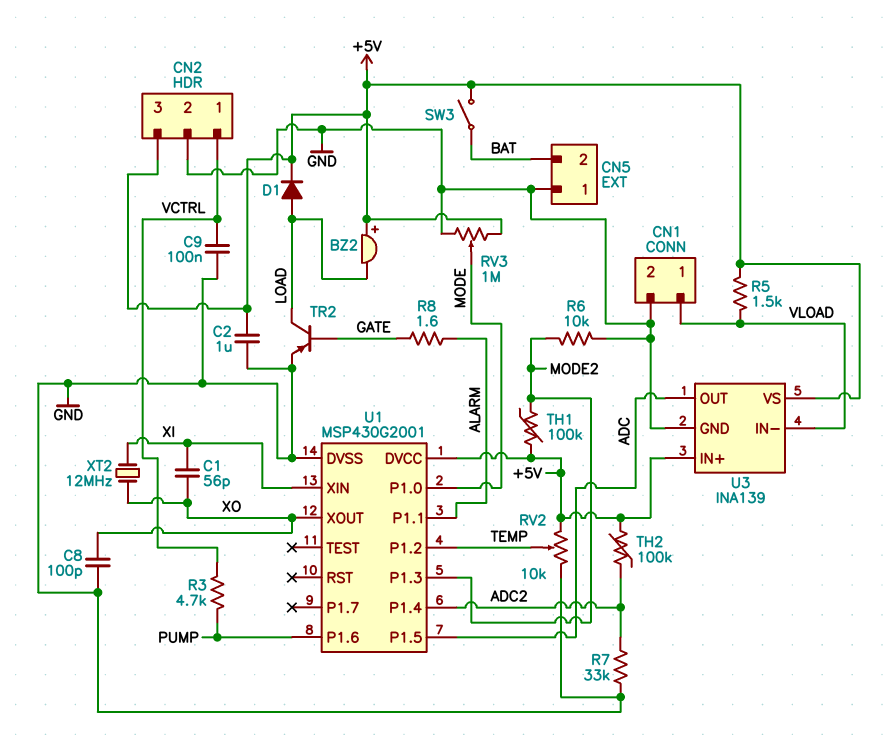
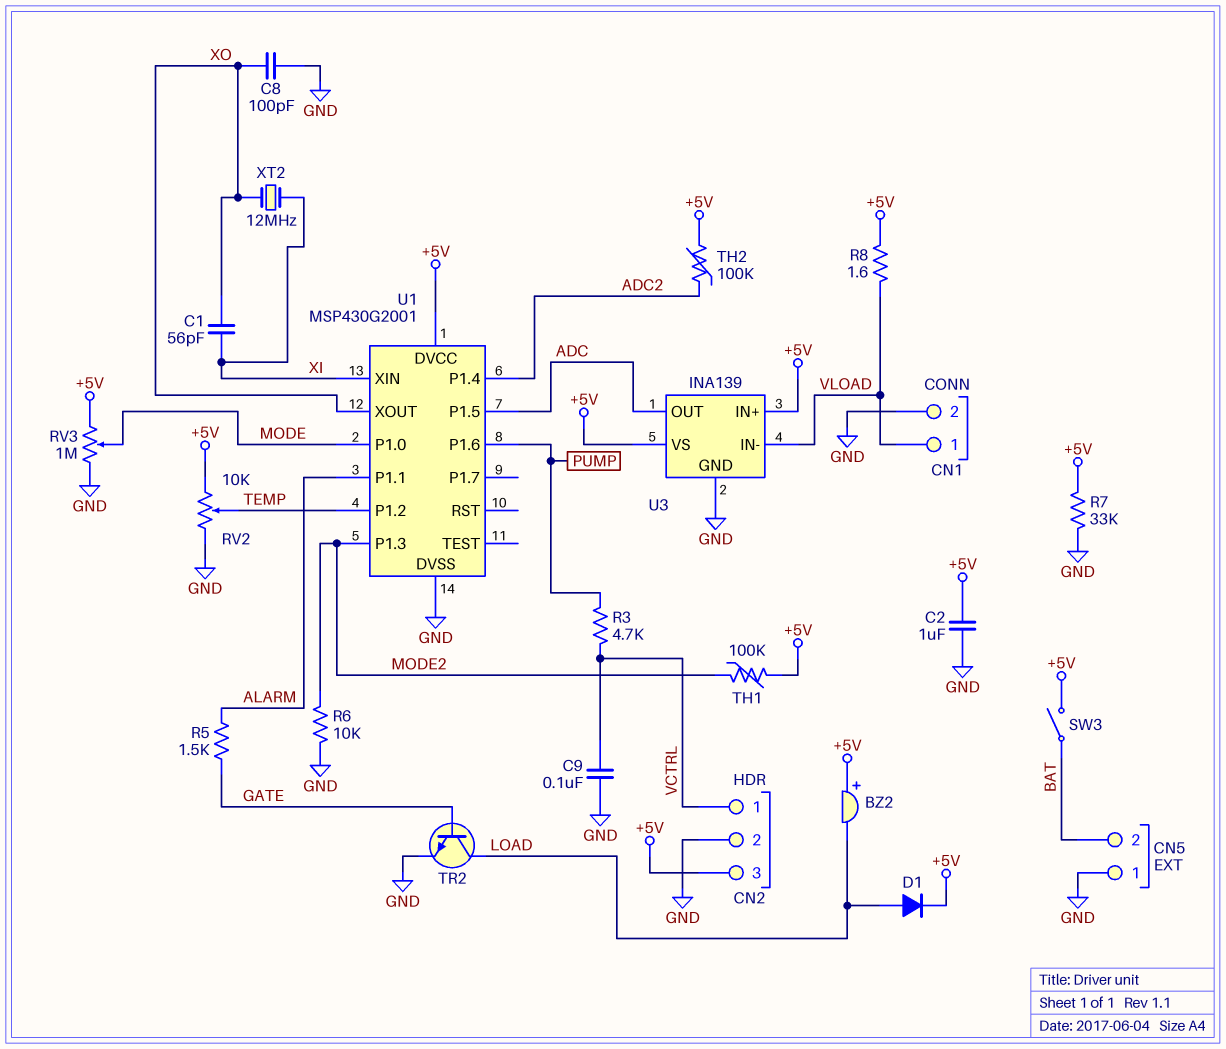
R5: 1.5k (+5V, VLOAD) -> 1.5k (ALARM, GATE)
R7: 33k (ADC2, GND) -> 33k (+5V, GND)
R8: 1.6 (ALARM, GATE) -> 1.6 (+5V, VLOAD)
TR2: PNP (B GATE, C LOAD, E GND) -> NPN (B GATE, C LOAD, E GND)

